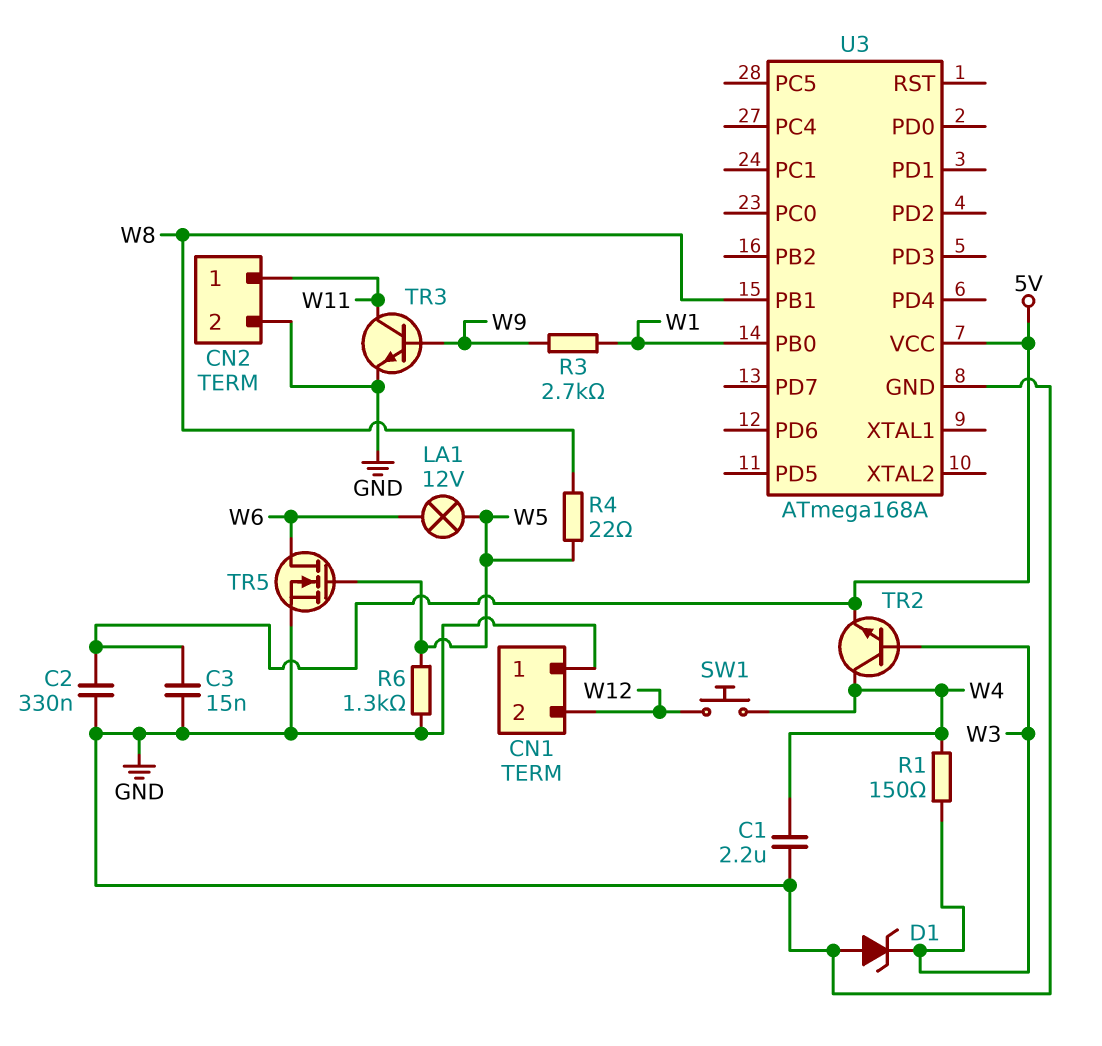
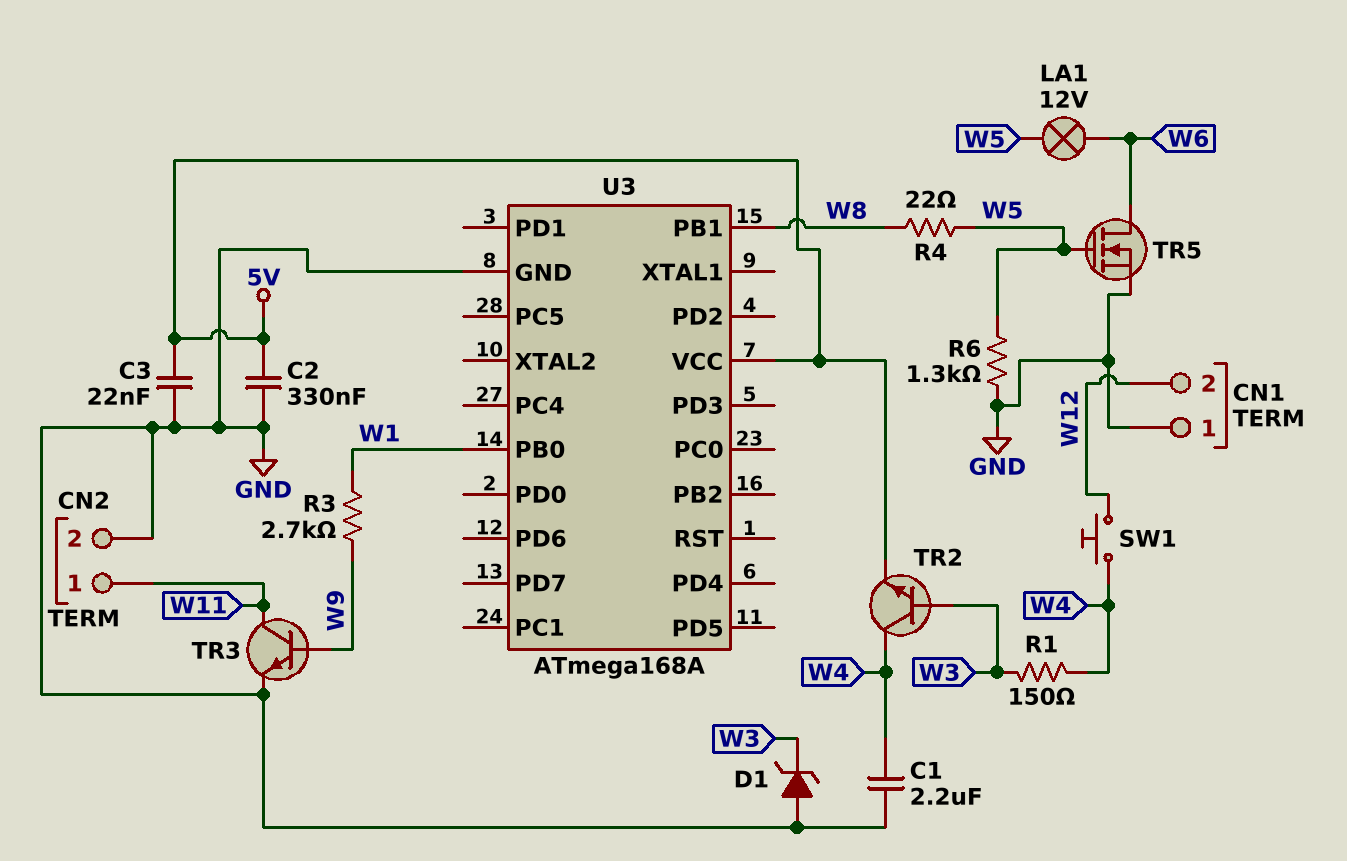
C3: 15nF (5V, GND) -> 22nF (5V, GND)

